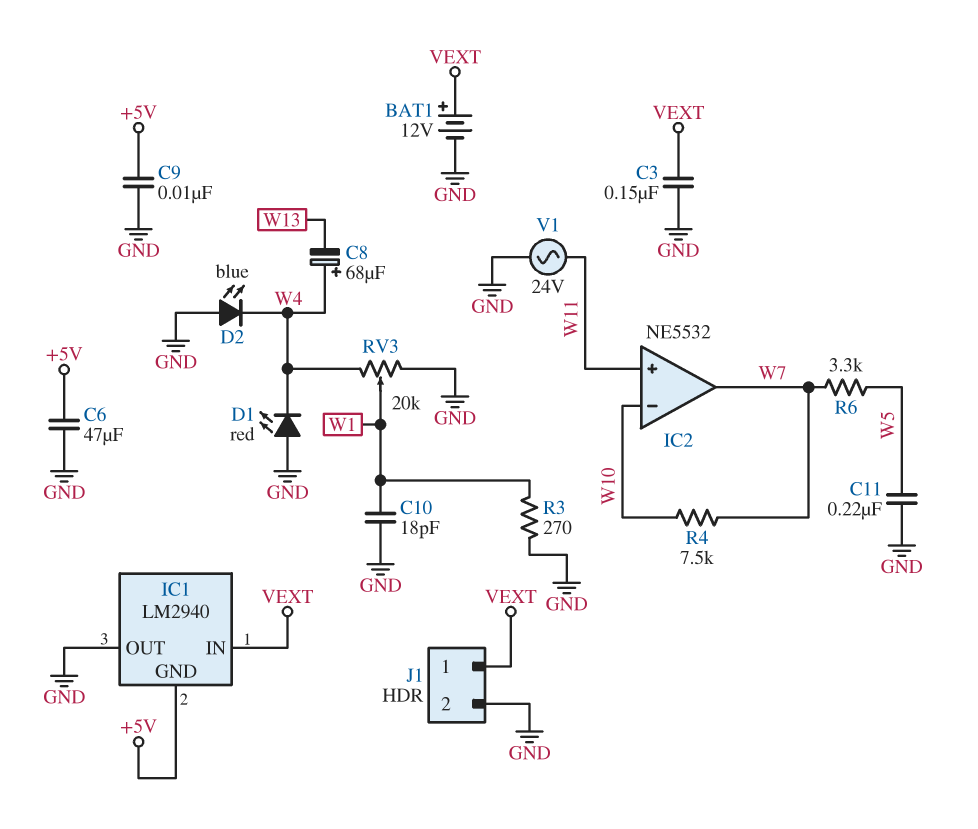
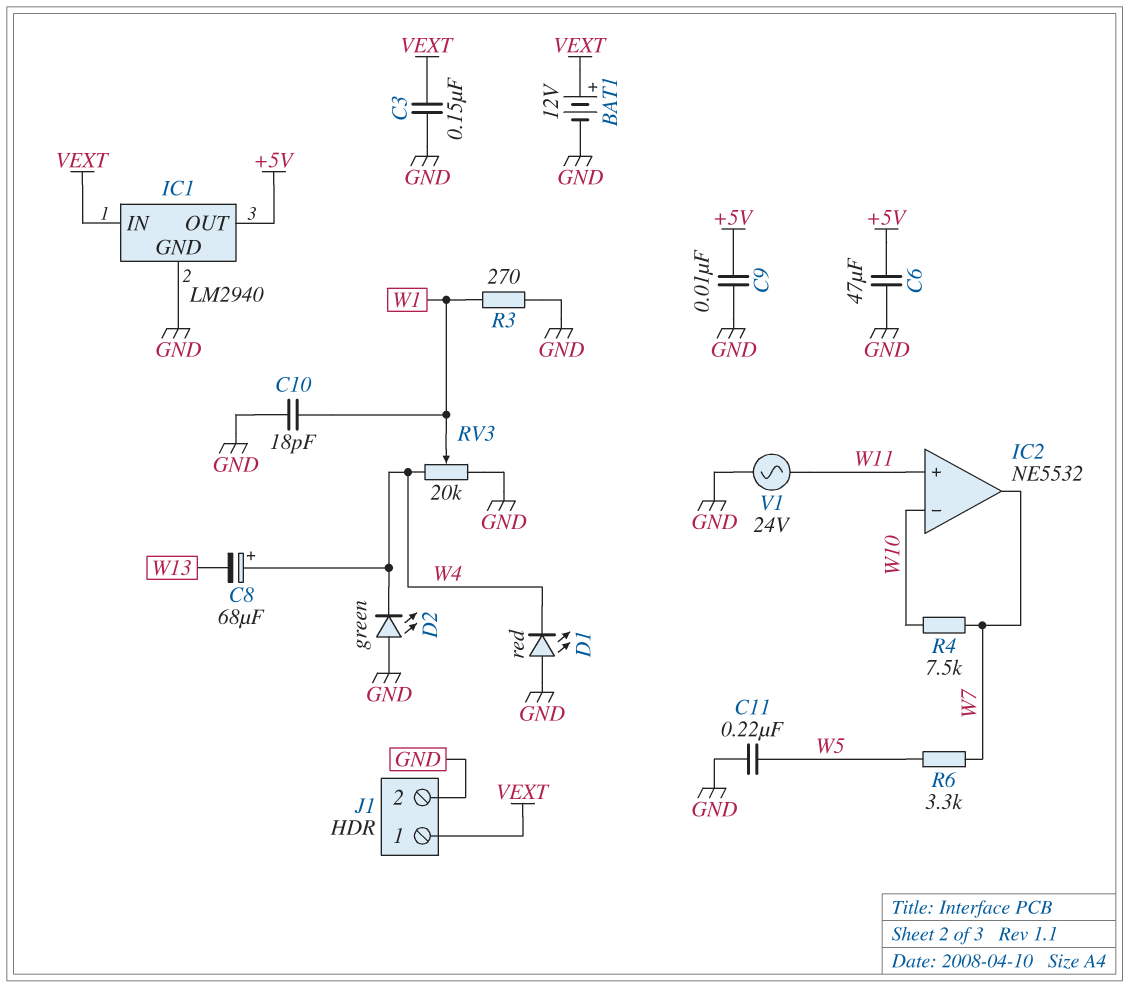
D2: LED blue (A GND, K W4) -> LED green (A GND, K W4)
IC1 pin GND: +5V -> GND
IC1 pin OUT: GND -> +5V

